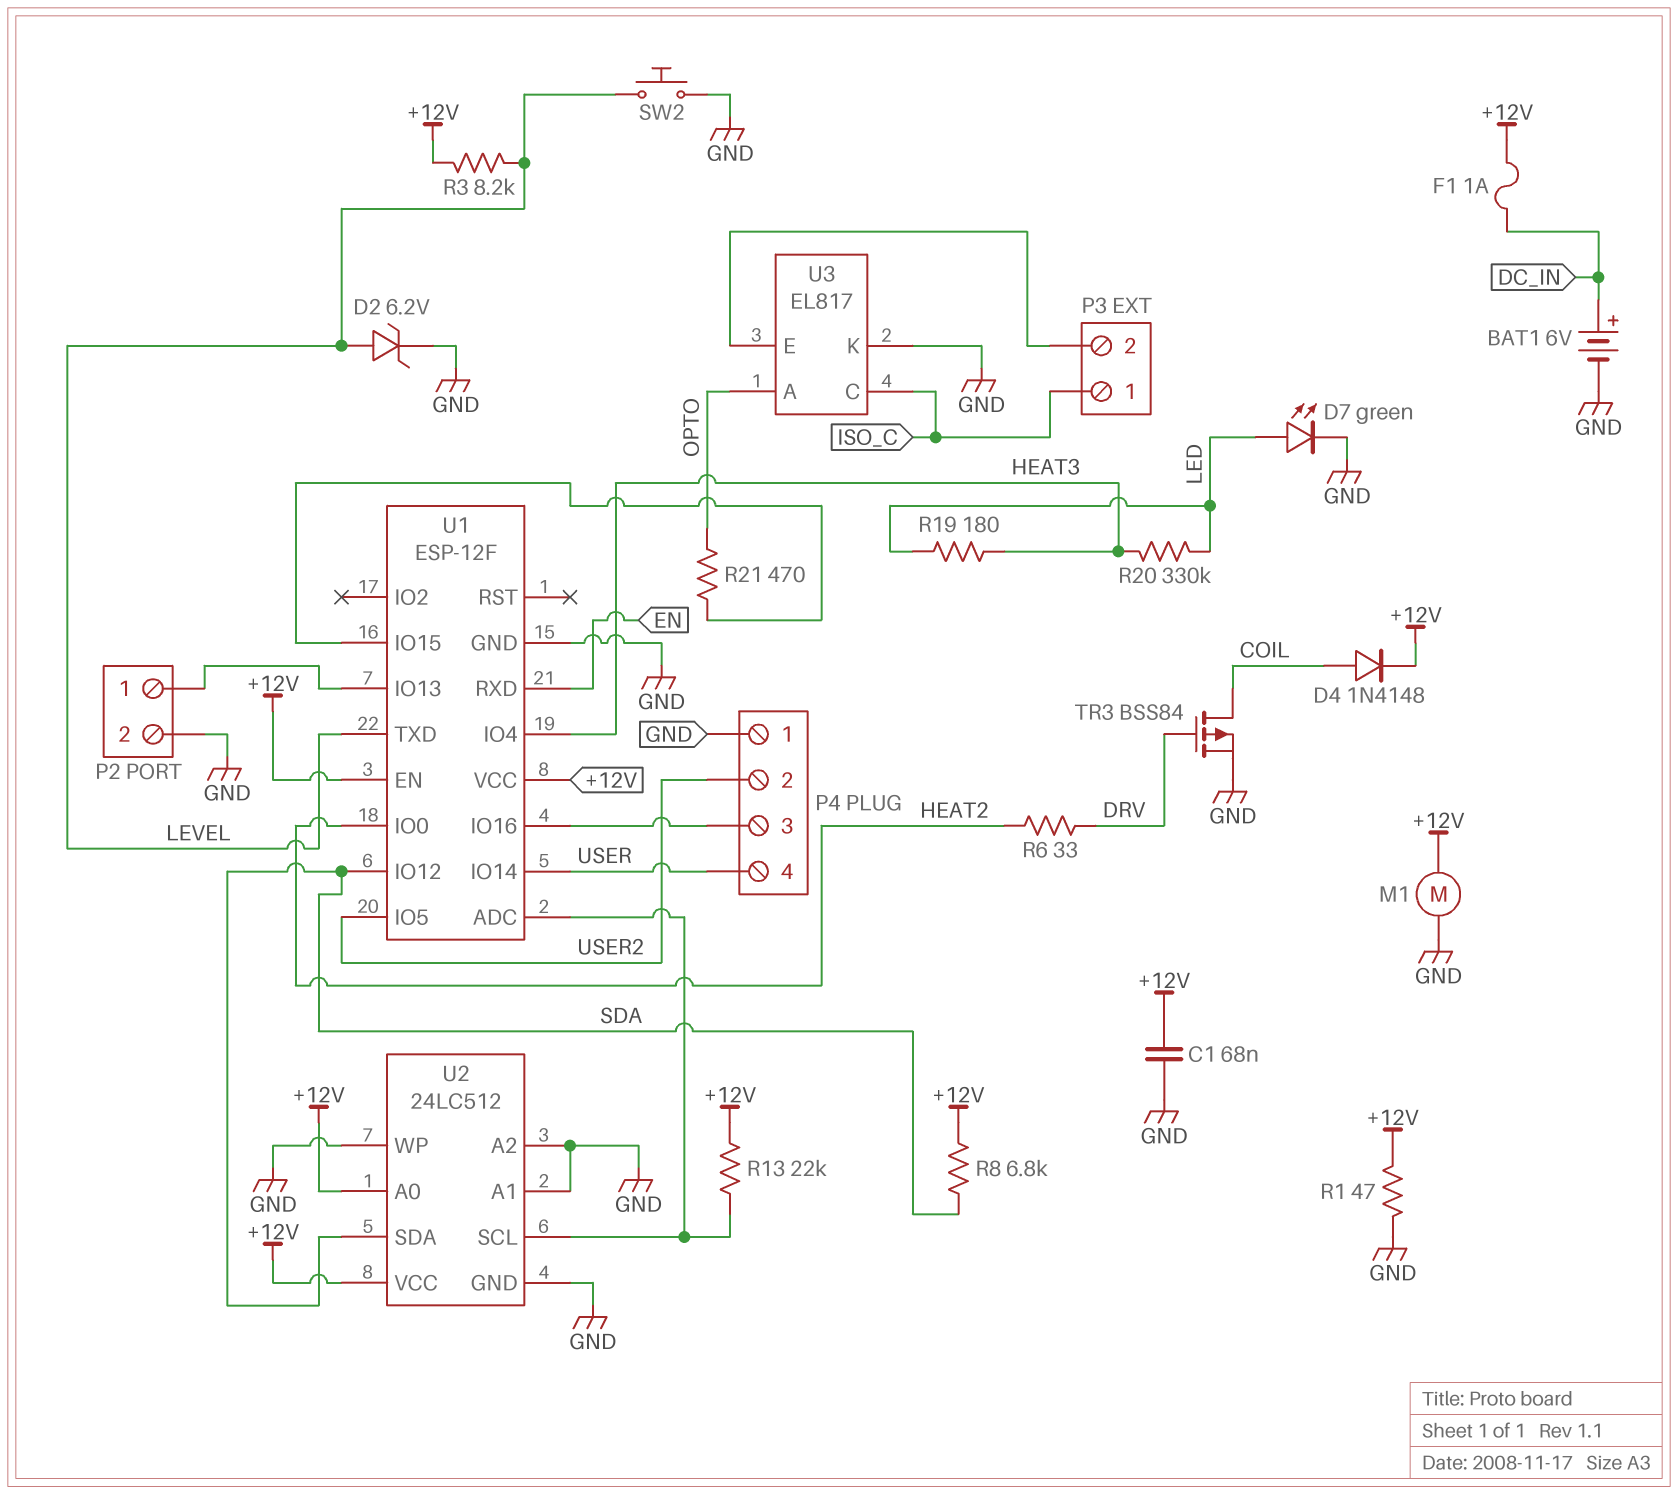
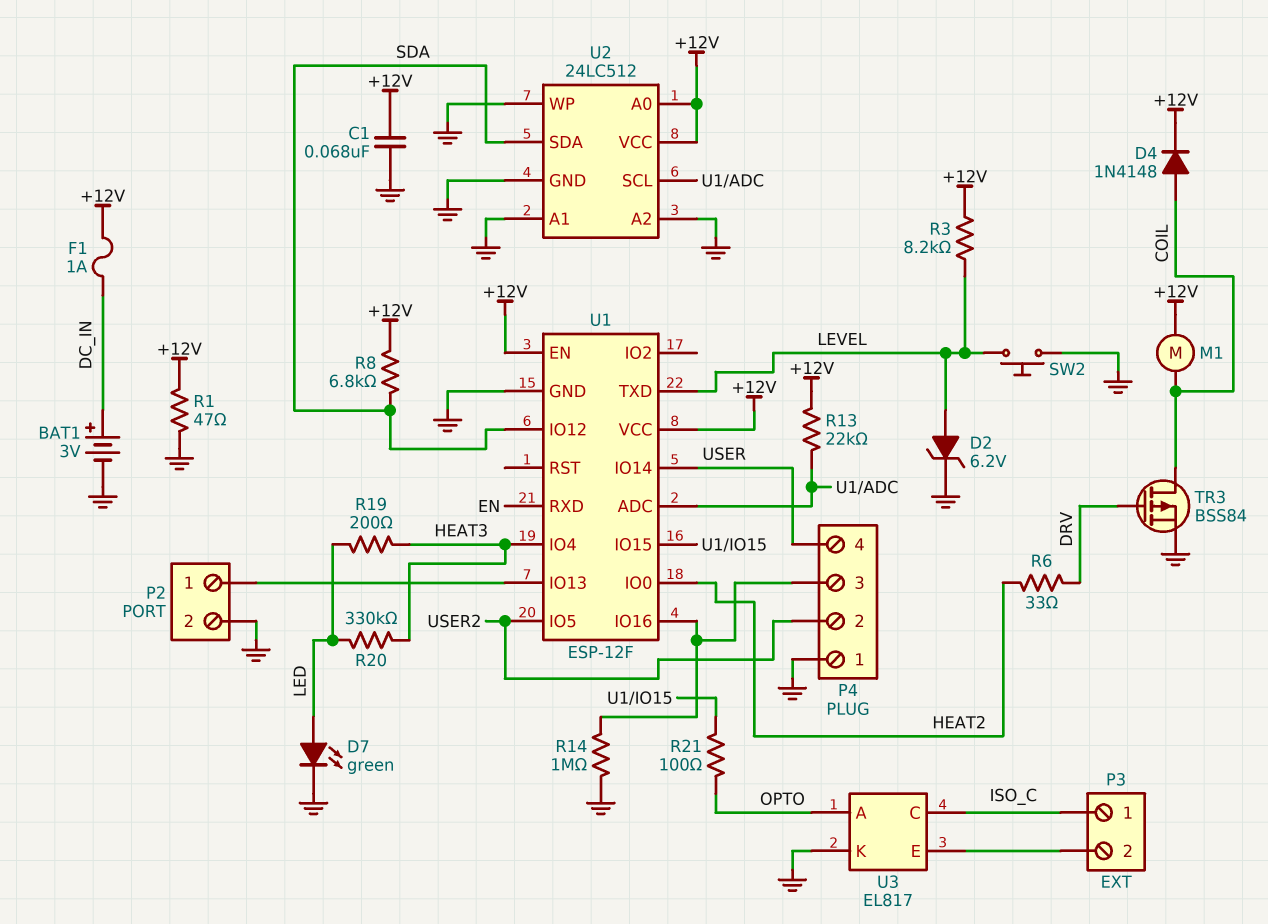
BAT1: 6V (plus DC_IN, minus GND) -> 3V (plus DC_IN, minus GND)
M1: motor (+12V, GND) -> motor (+12V, COIL)
R14: none -> 1M (GND, P4/3)
R19: 180 (HEAT3, LED) -> 200 (HEAT3, LED)
R21: 470 (OPTO, U1/IO15) -> 100 (OPTO, U1/IO15)

